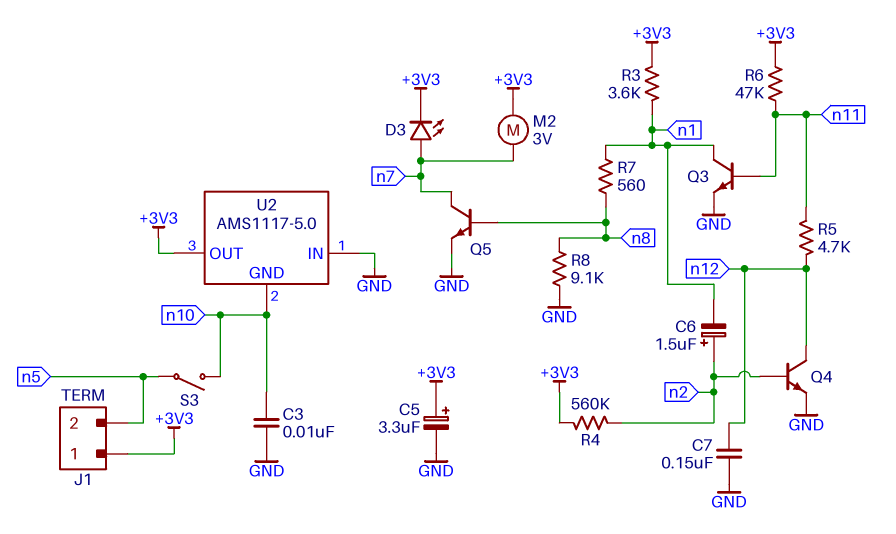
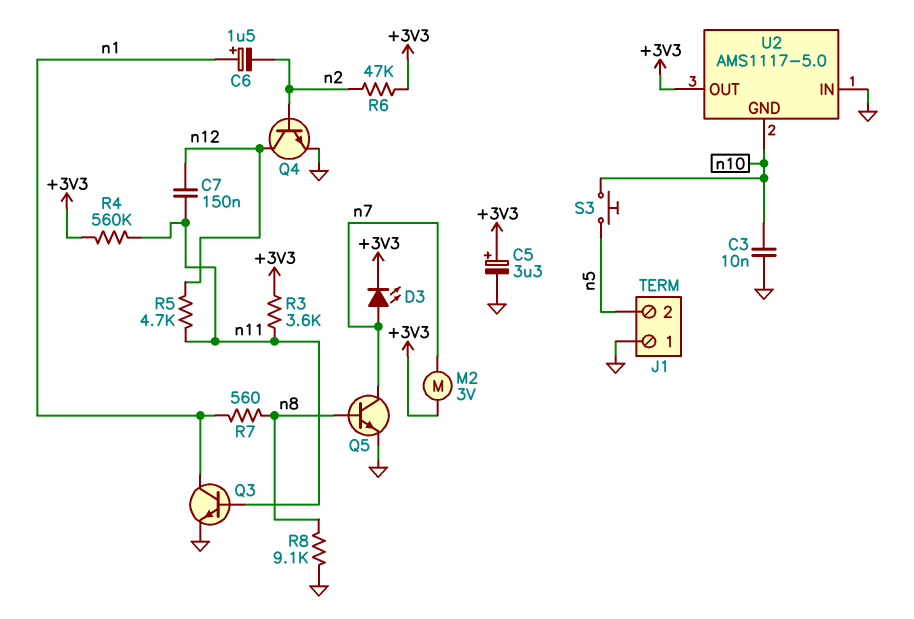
C6: 1.5uF (plus n2, minus n1) -> 1.5uF (plus n1, minus n2)
C7: 150nF (GND, n12) -> 150nF (n11, n12)
J1 pin 1: +3V3 -> GND
R3: 3.6k (+3V3, n1) -> 3.6k (+3V3, n11)
R4: 560k (+3V3, n2) -> 560k (+3V3, n11)
R6: 47k (+3V3, n11) -> 47k (+3V3, n2)
S3: switch (n5, n10) -> button (n5, n10)

